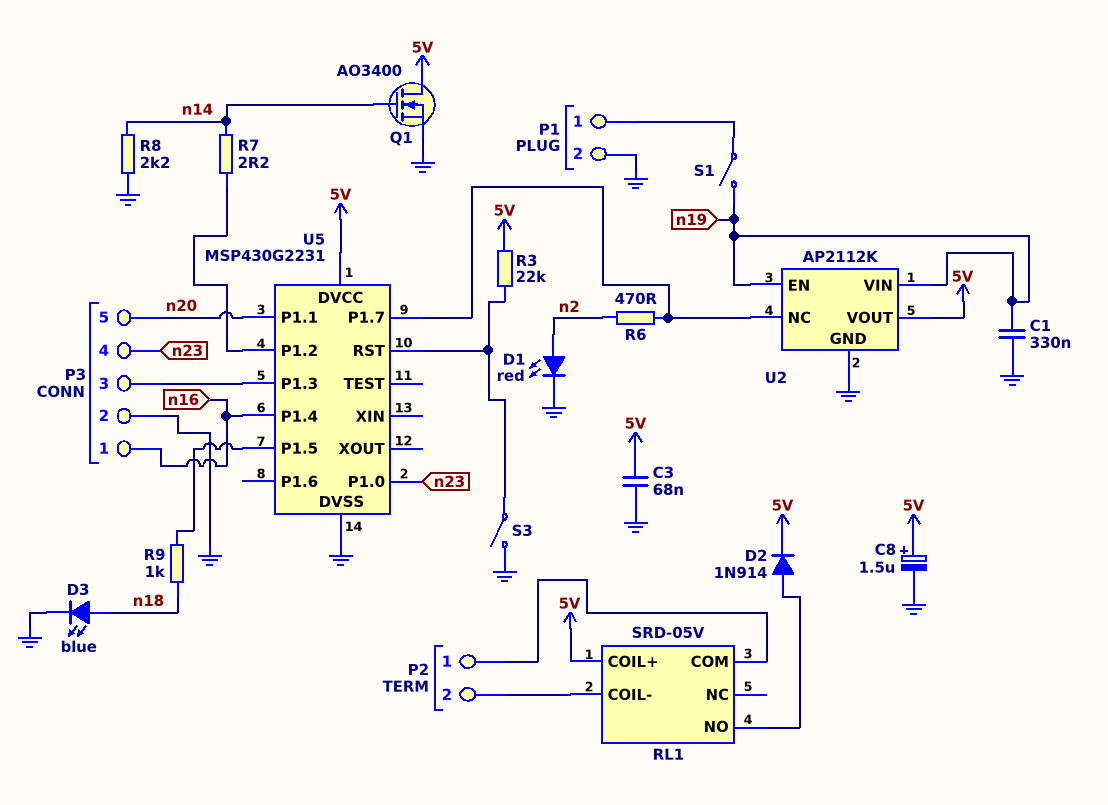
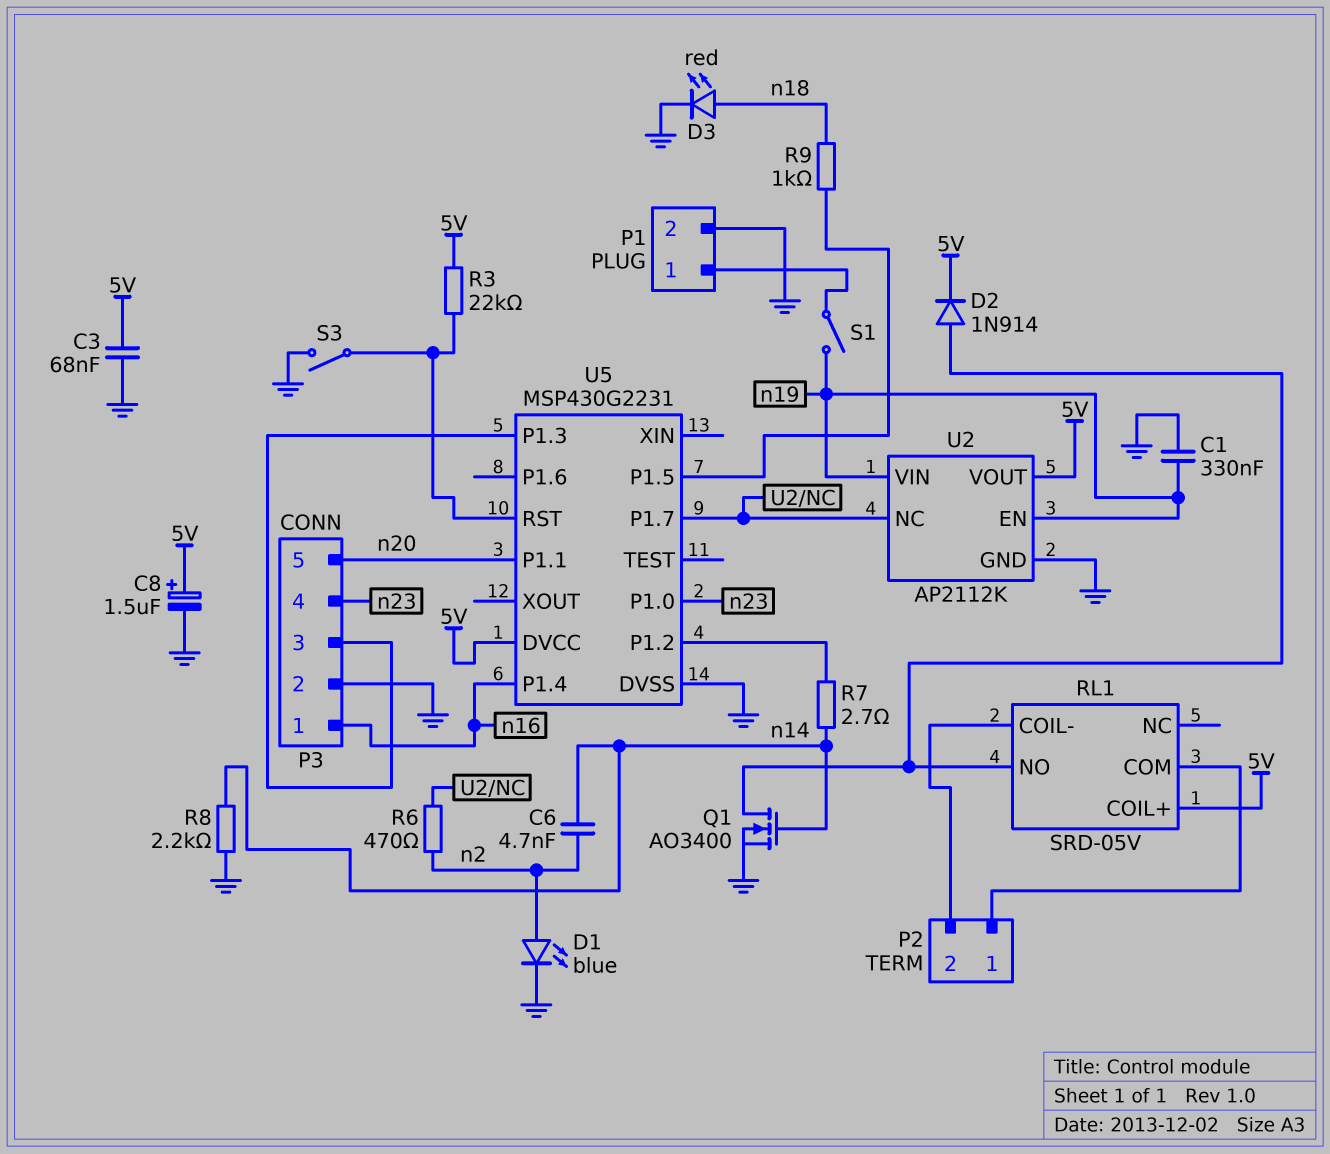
C6: none -> 4.7nF (n2, n14)
D1: LED red (A n2, K GND) -> LED blue (A n2, K GND)
D3: LED blue (A n18, K GND) -> LED red (A n18, K GND)
Q1: NMOS AO3400 (G n14, D 5V, S GND) -> NMOS AO3400 (G n14, D RL1/NO, S GND)
R7: 2.2 (U5/P1.2, n14) -> 2.7 (U5/P1.2, n14)

